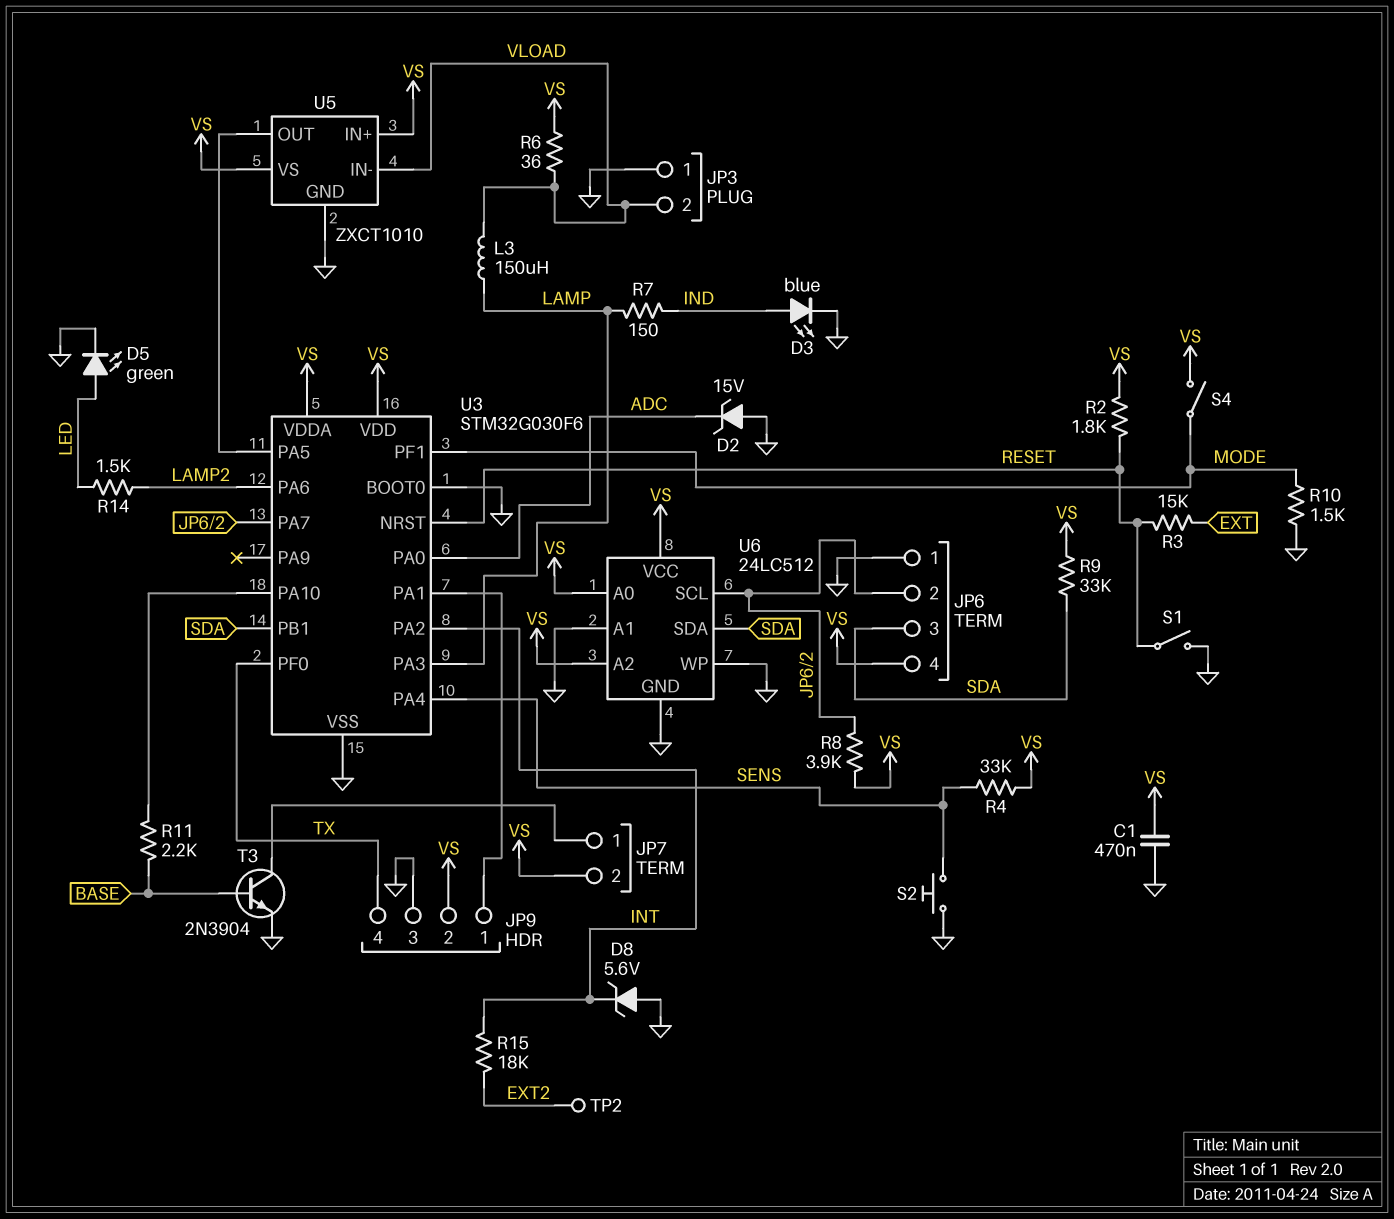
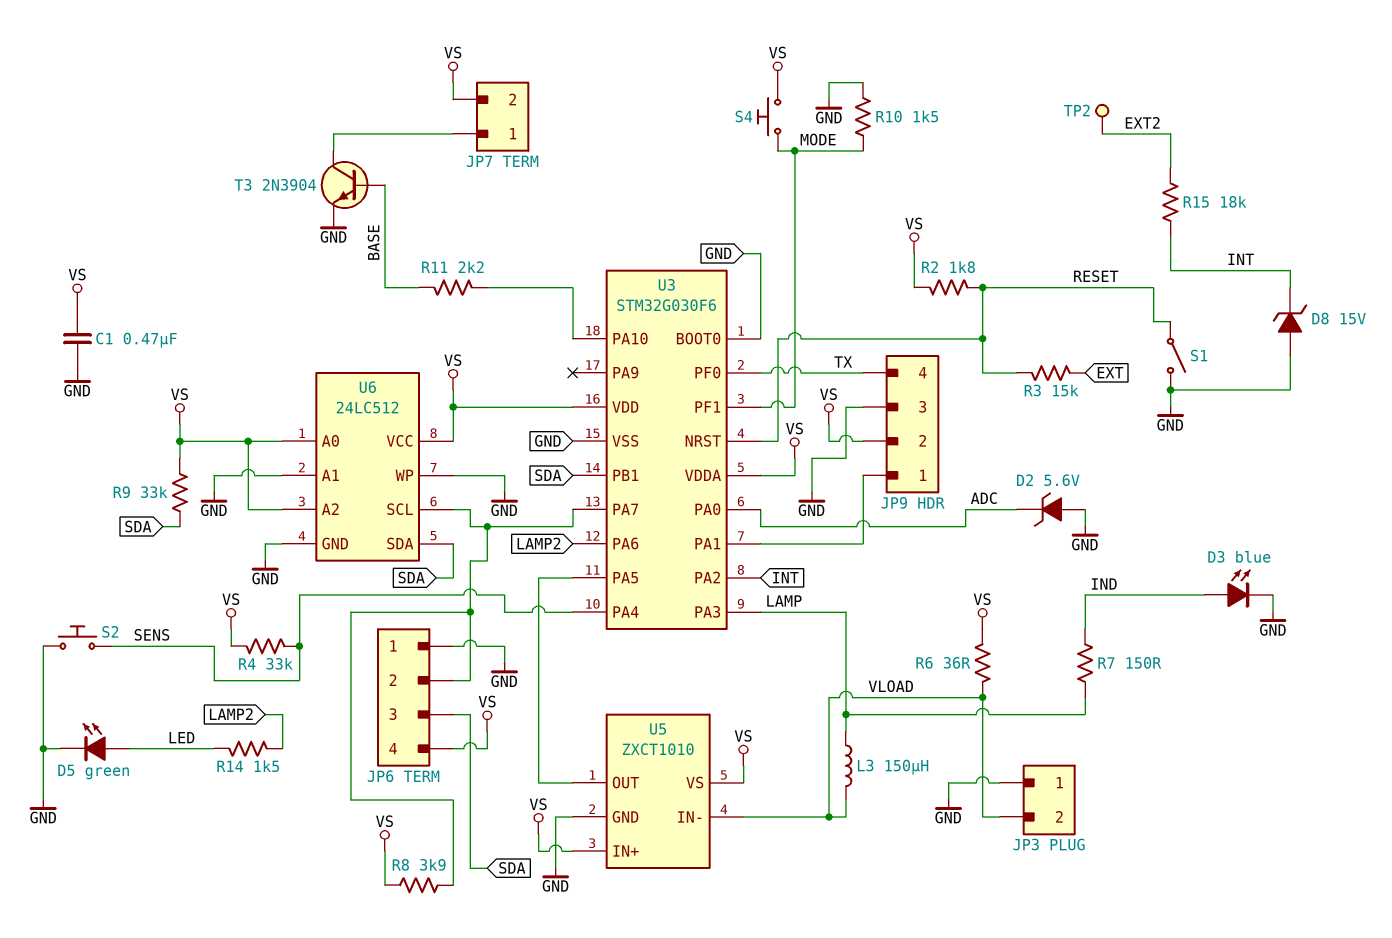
D2: zener 15V (A GND, K ADC) -> zener 5.6V (A GND, K ADC)
D8: zener 5.6V (A GND, K INT) -> zener 15V (A GND, K INT)
S4: switch (MODE, VS) -> button (MODE, VS)

